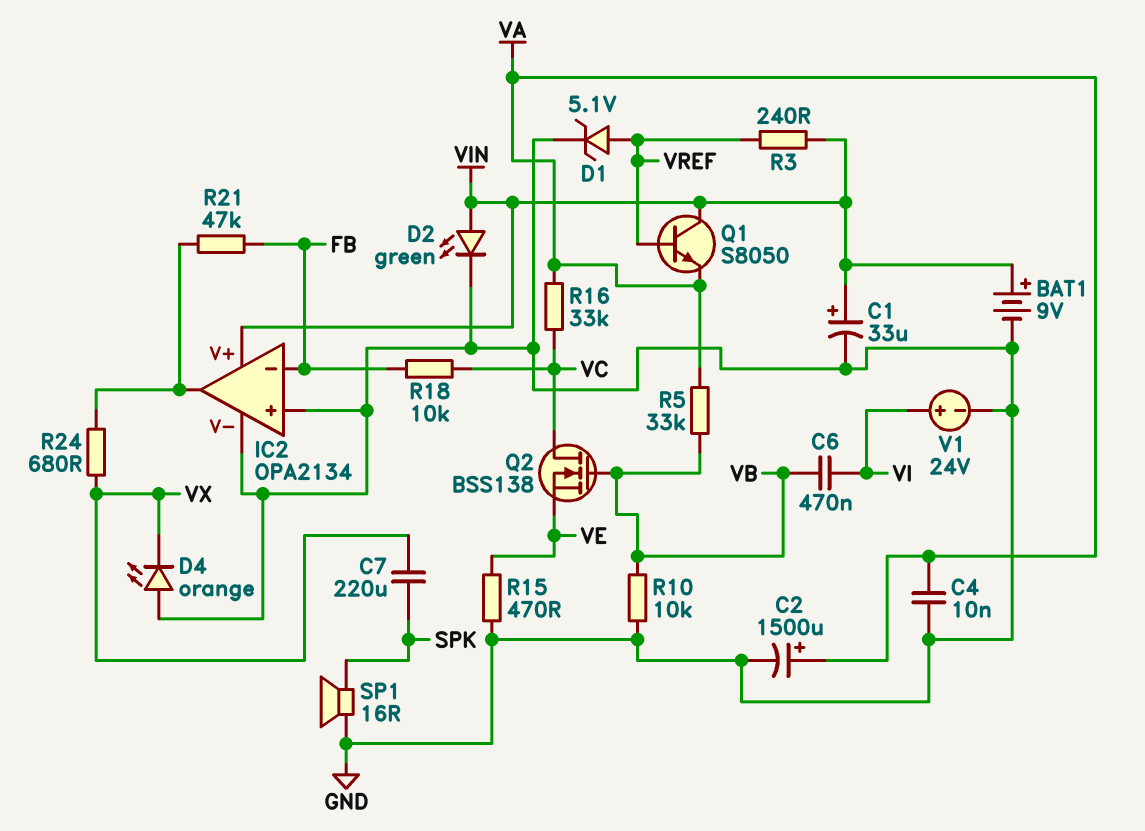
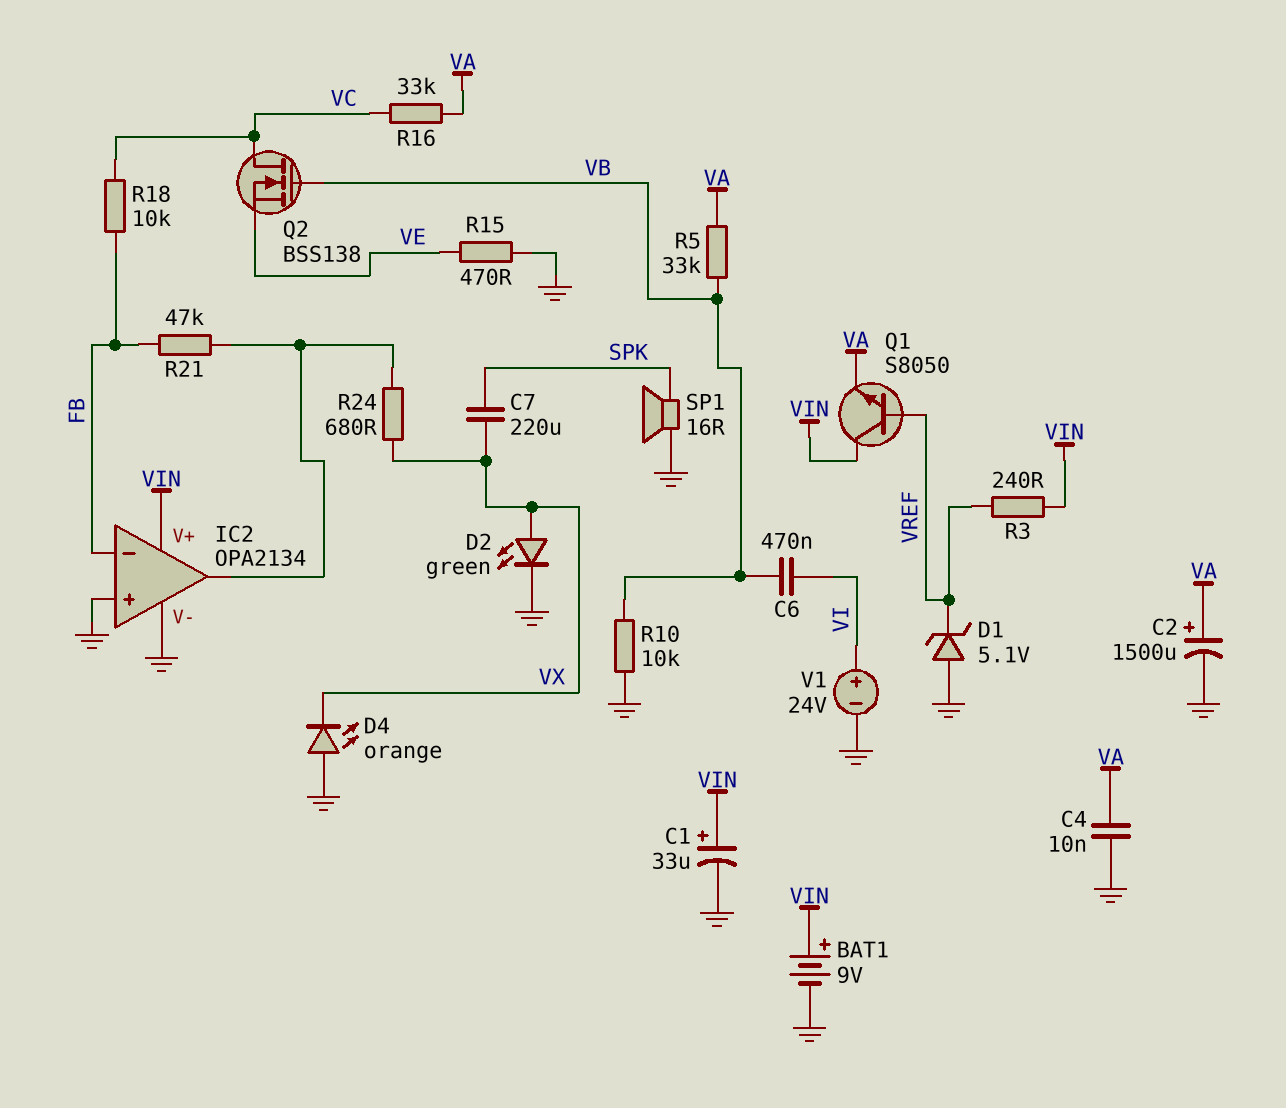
D1: zener 5.1V (A VREF, K GND) -> zener 5.1V (A GND, K VREF)
D2: LED green (A VIN, K GND) -> LED green (A VX, K GND)

